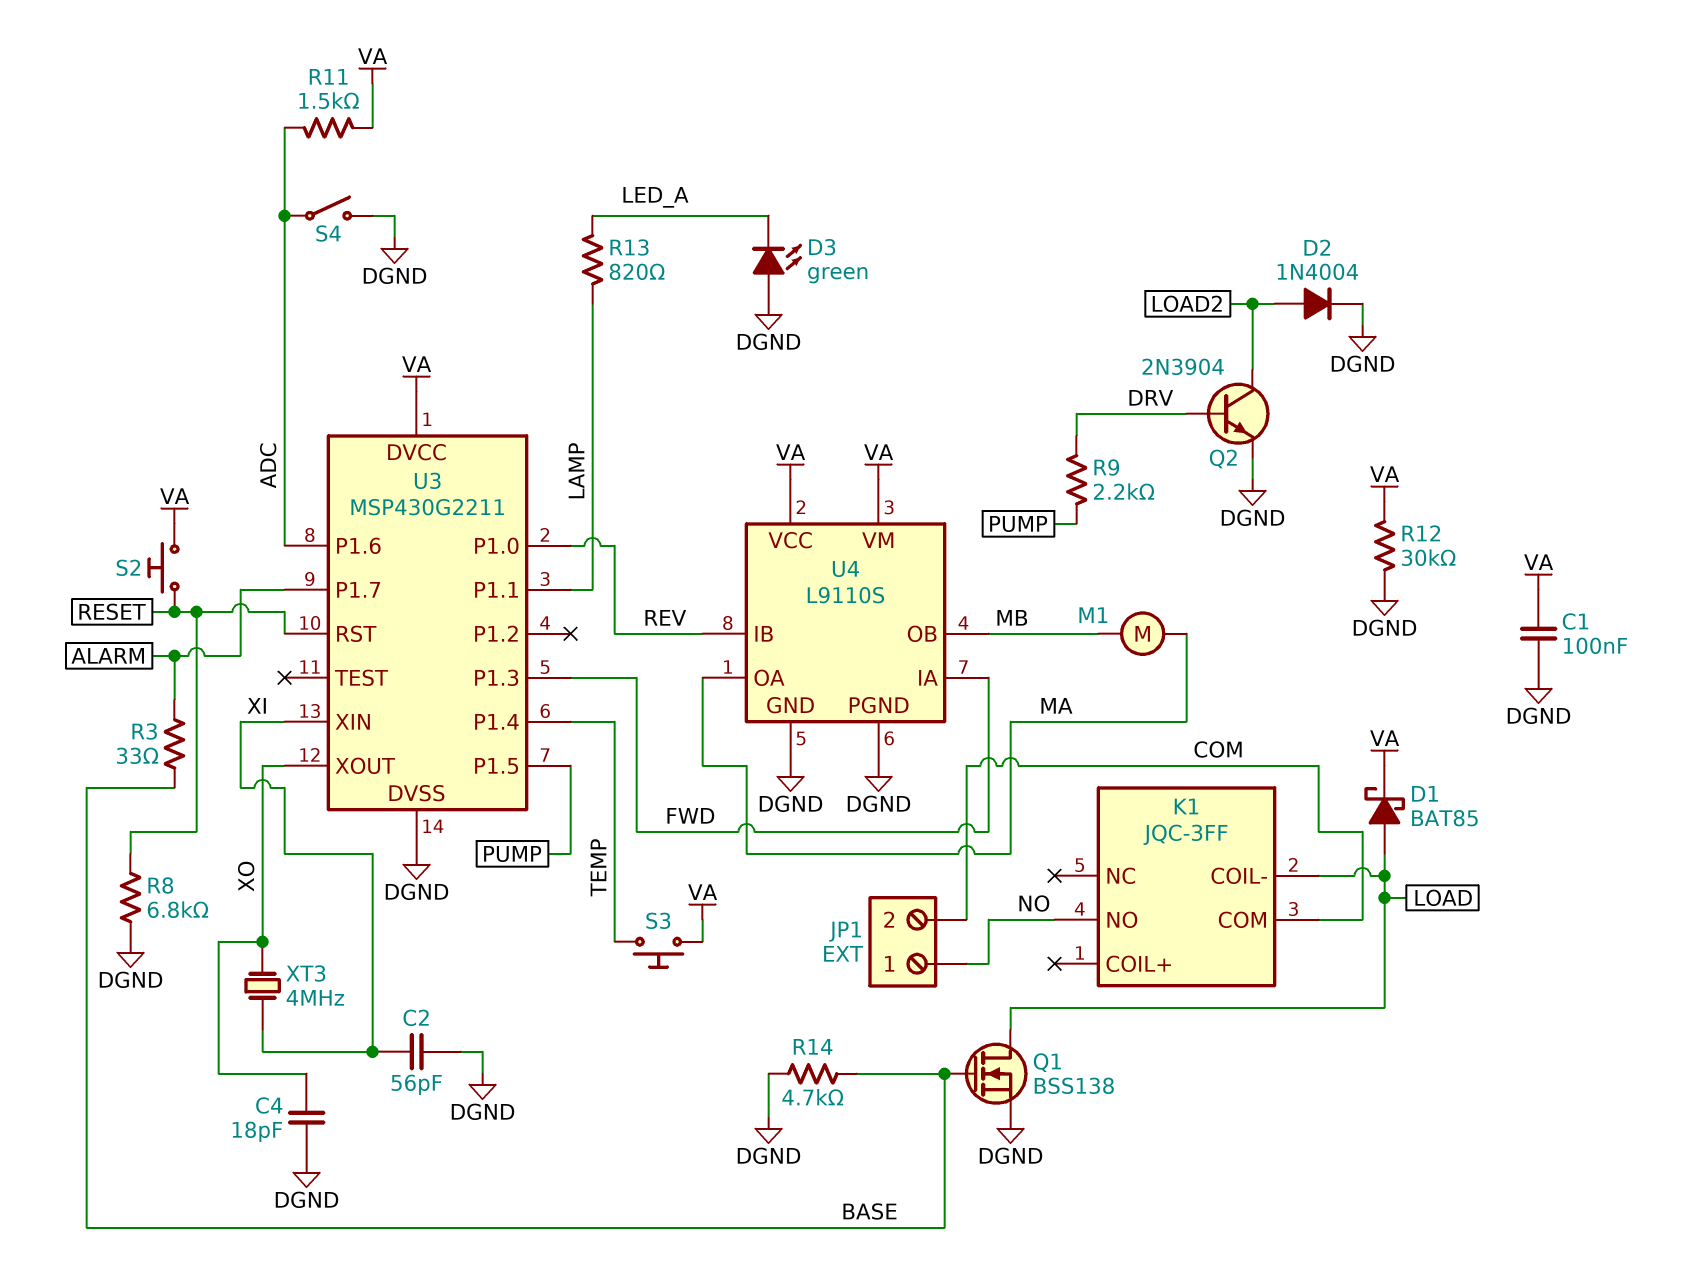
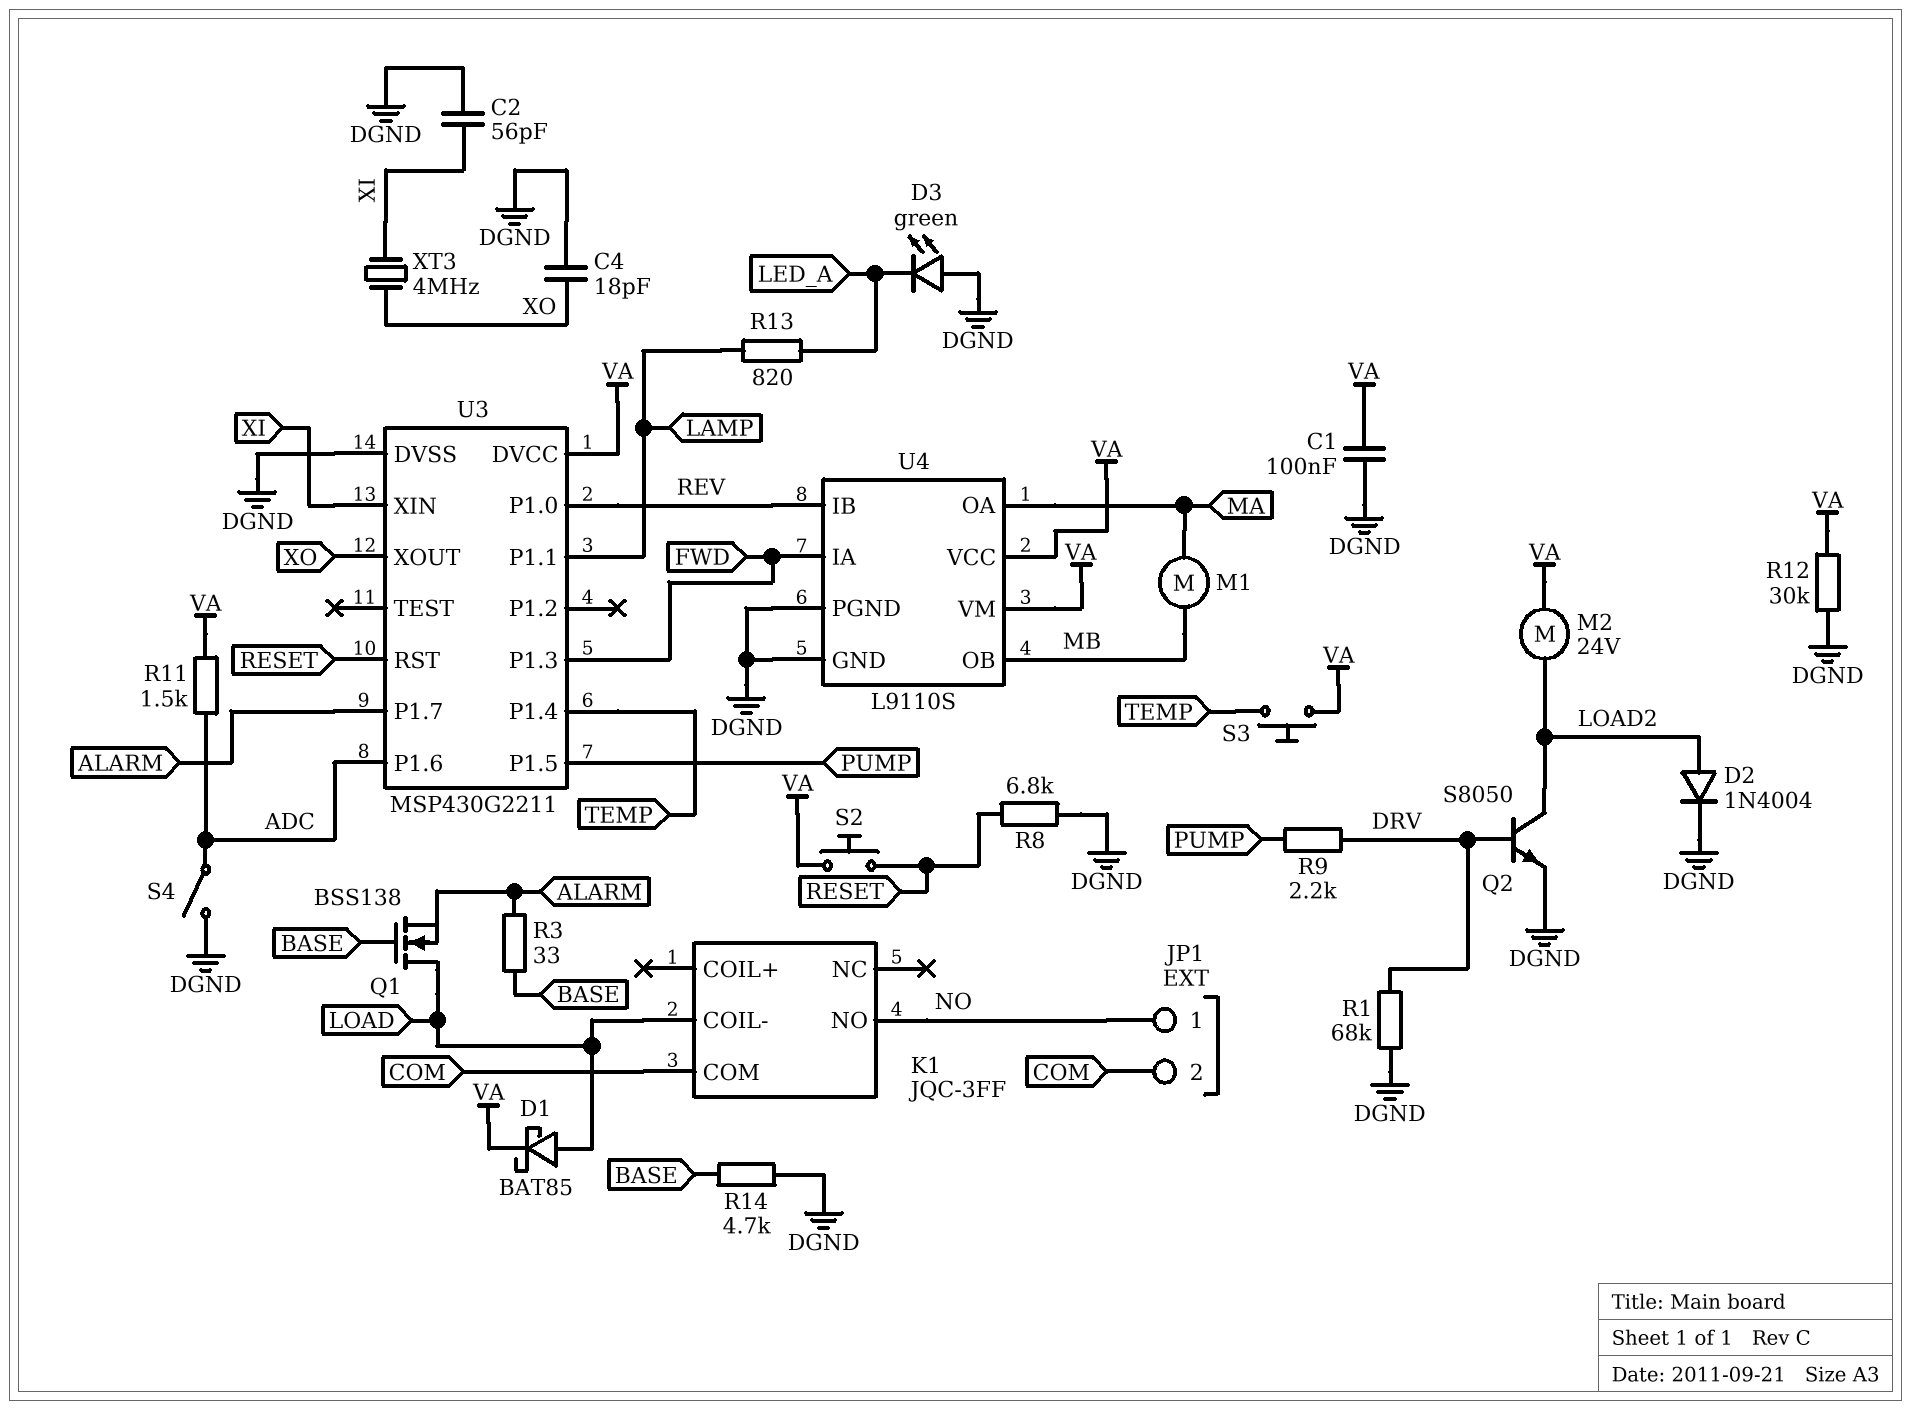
M2: none -> motor 24V (LOAD2, VA)
Q1: NMOS BSS138 (G BASE, D LOAD, S DGND) -> NMOS BSS138 (G BASE, D LOAD, S ALARM)
Q2: NPN 2N3904 (B DRV, C LOAD2, E DGND) -> NPN S8050 (B DRV, C LOAD2, E DGND)
R1: none -> 68k (DGND, DRV)

